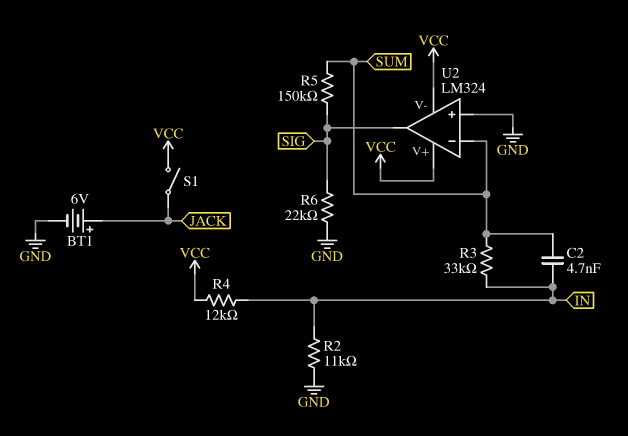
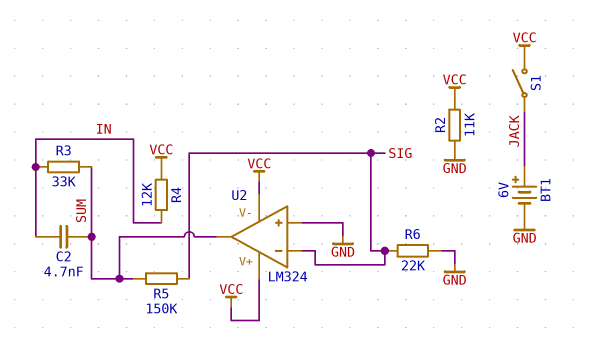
R2: 11k (GND, IN) -> 11k (GND, VCC)
U2 pin in-: SUM -> SIG
U2 pin out: SIG -> SUM

